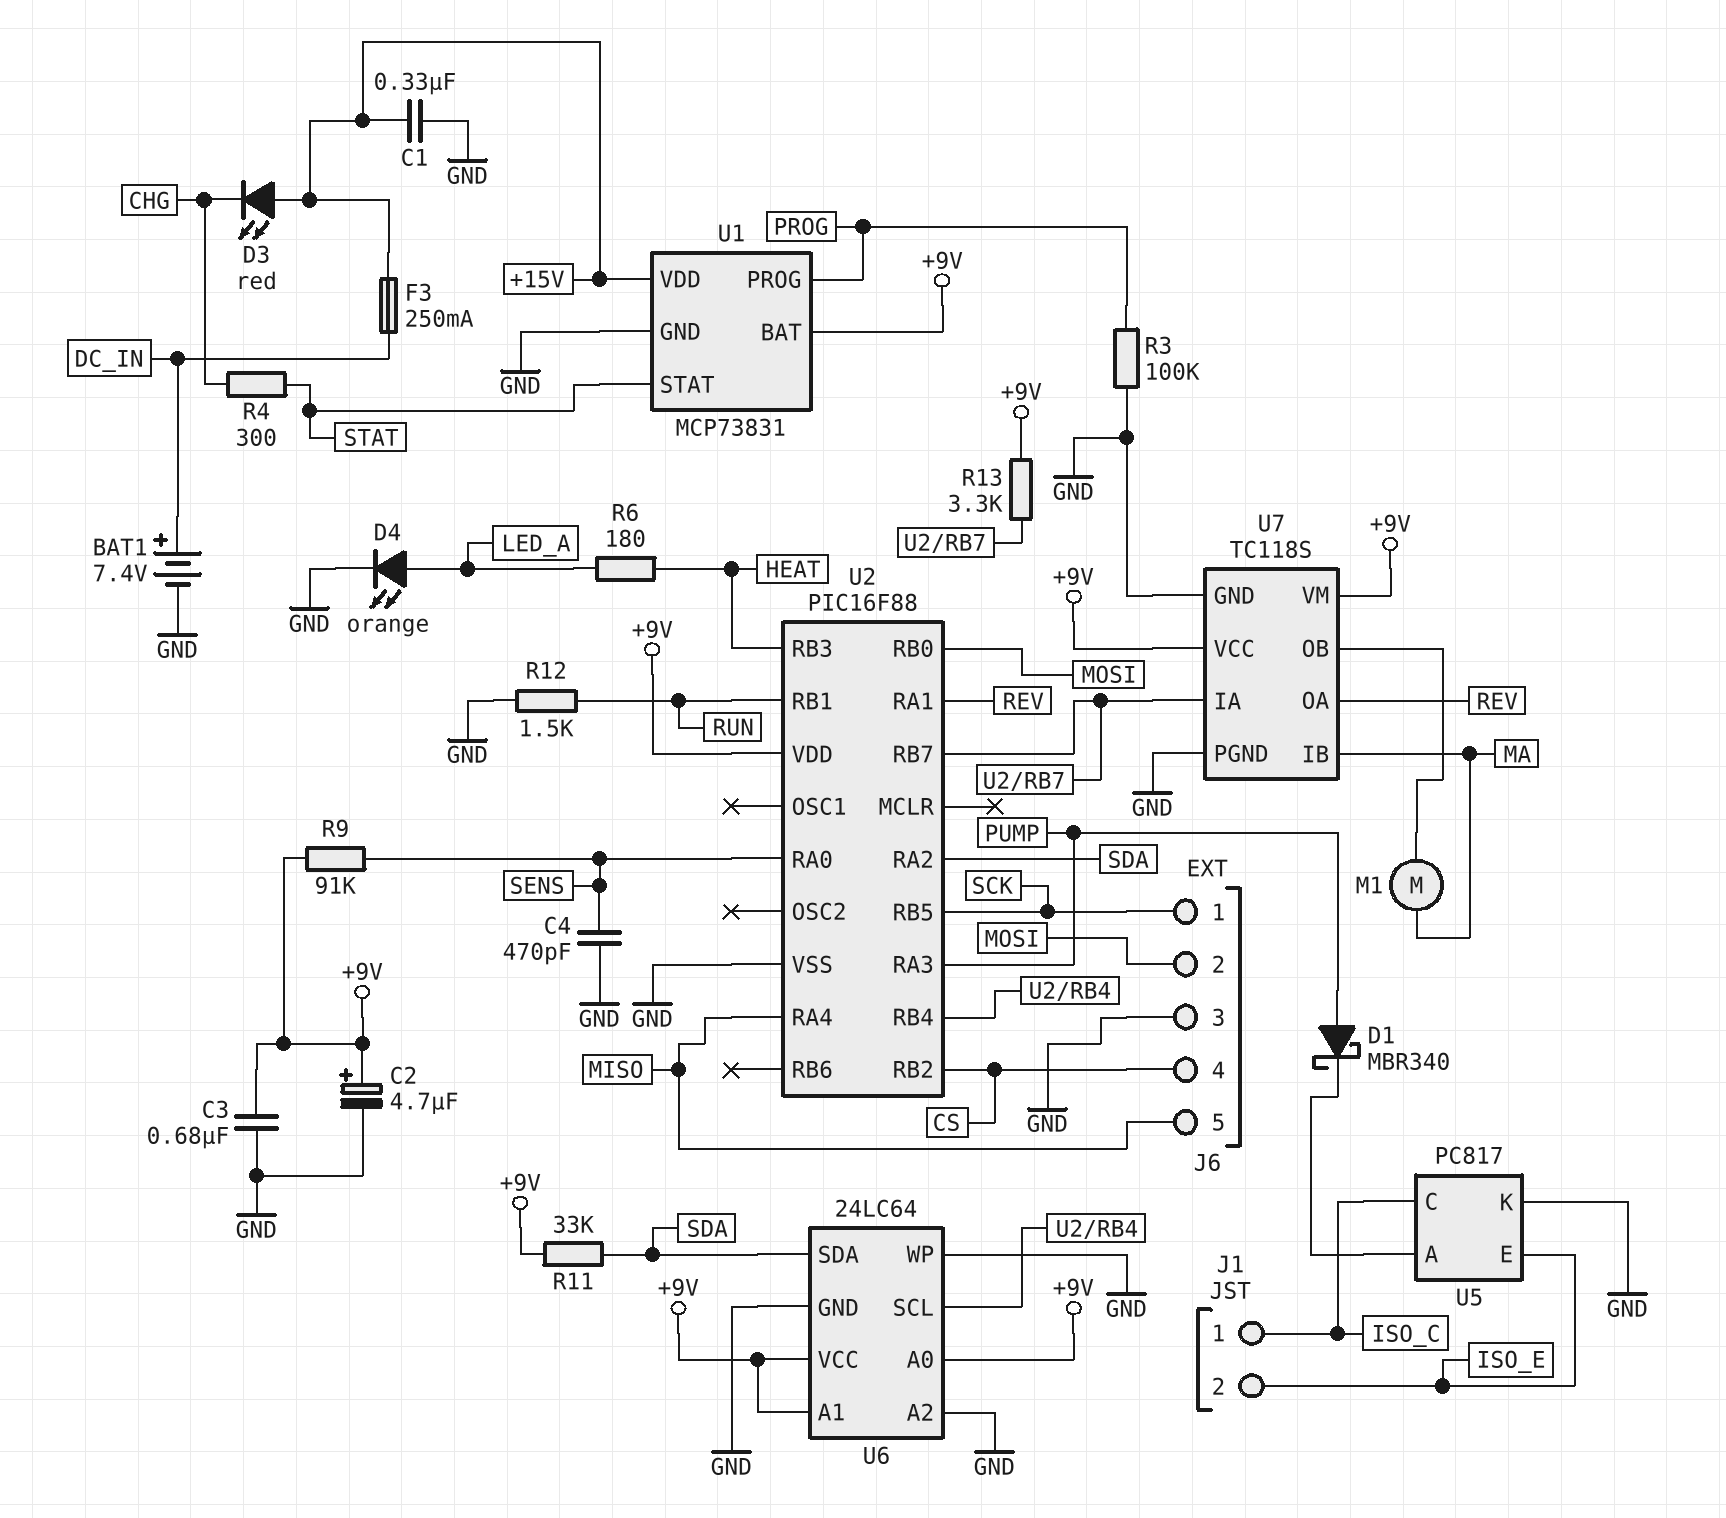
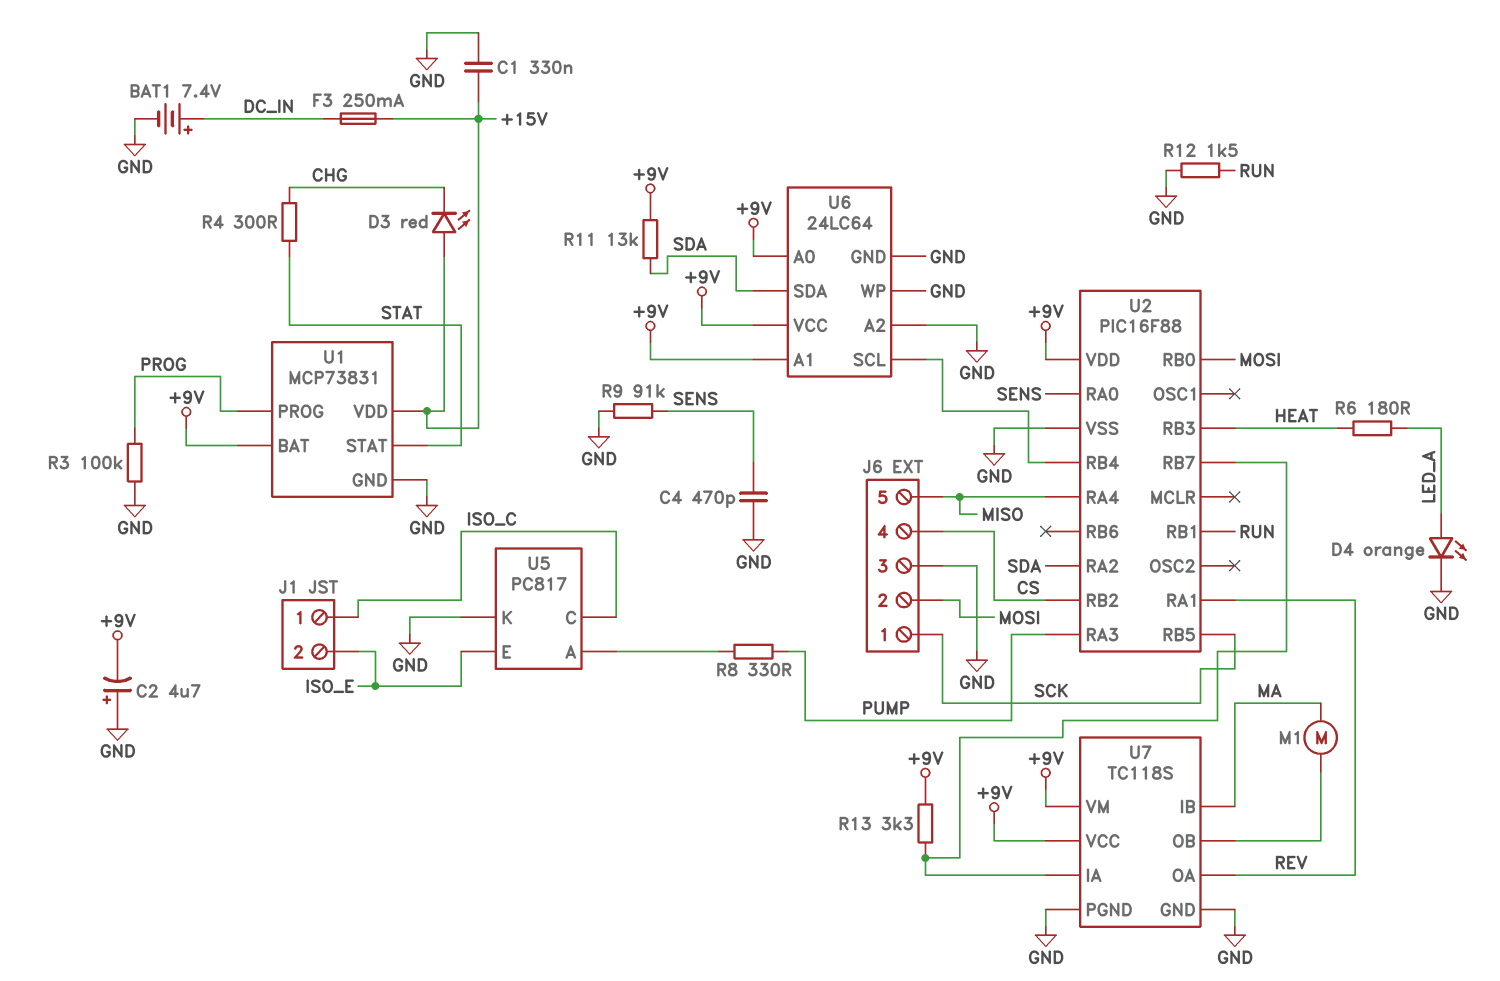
C2: 4.7uF (plus +9V, minus GND) -> 4.7uF (plus GND, minus +9V)
C3: 680nF (+9V, GND) -> none
D1: schottky MBR340 (A PUMP, K U5/A) -> none
R8: none -> 330 (PUMP, U5/A)
R9: 91k (+9V, SENS) -> 91k (GND, SENS)
R11: 33k (+9V, SDA) -> 13k (+9V, SDA)

